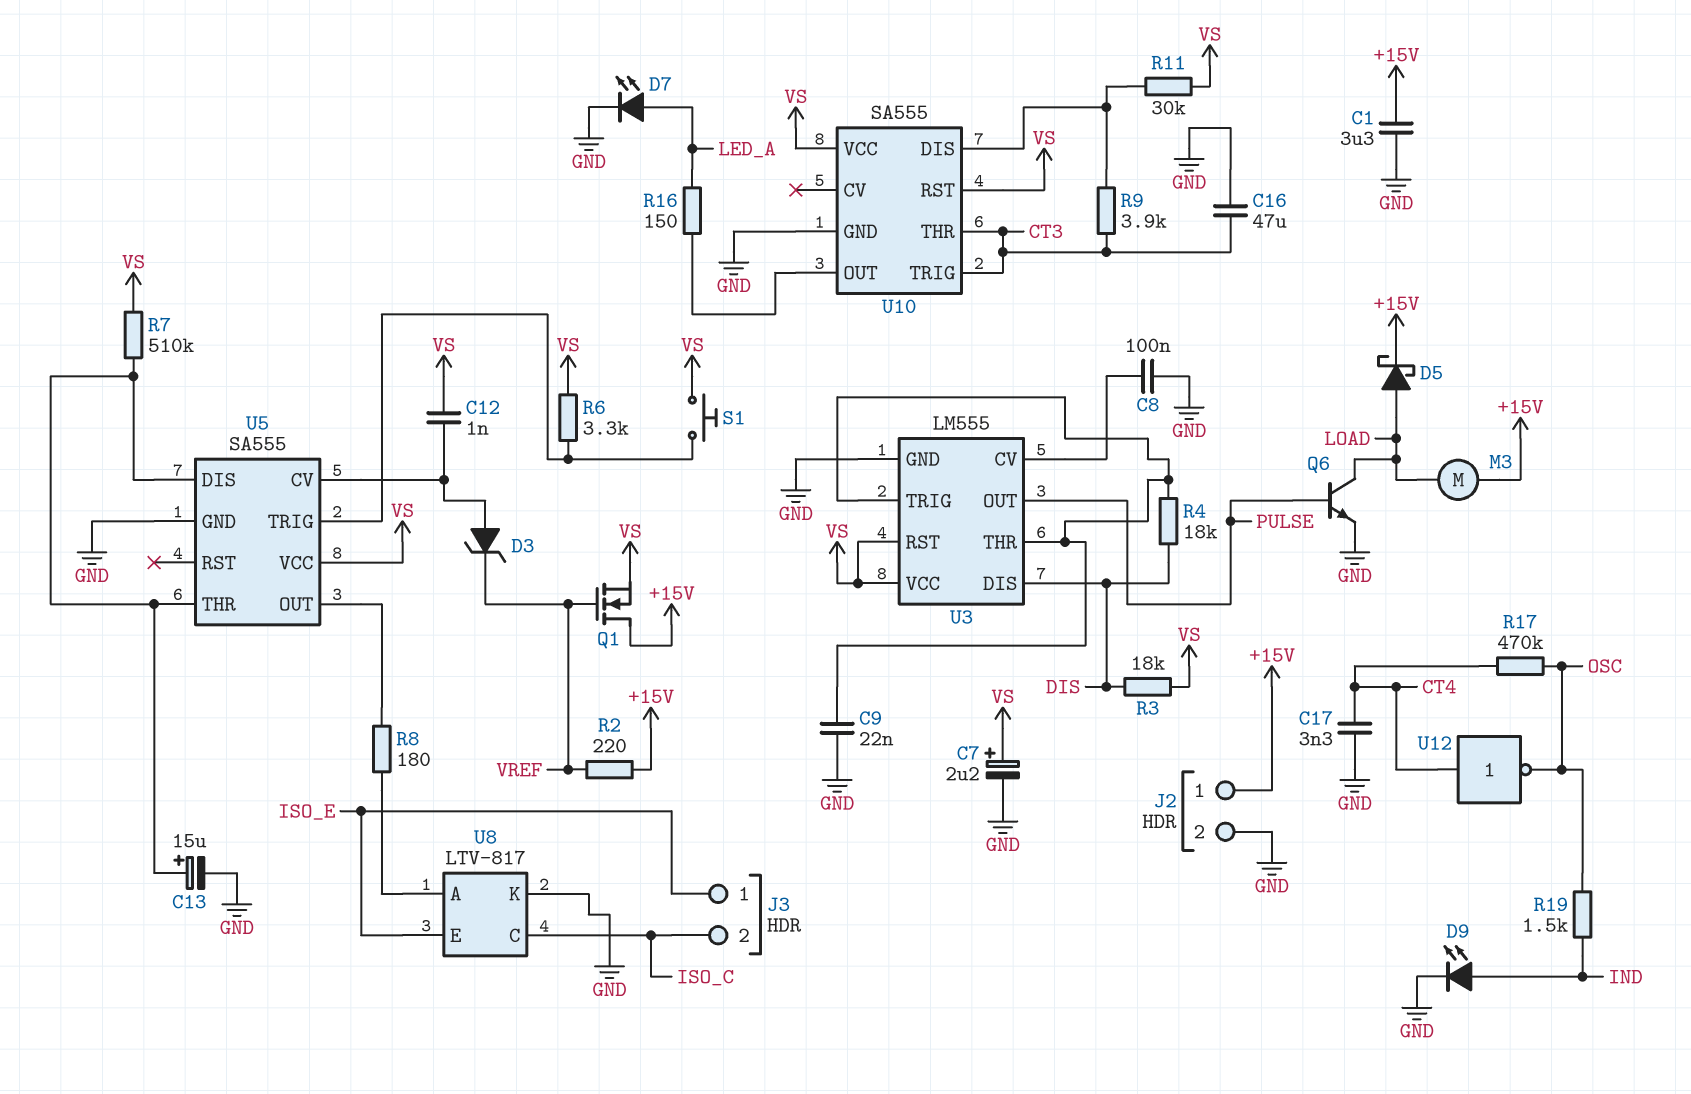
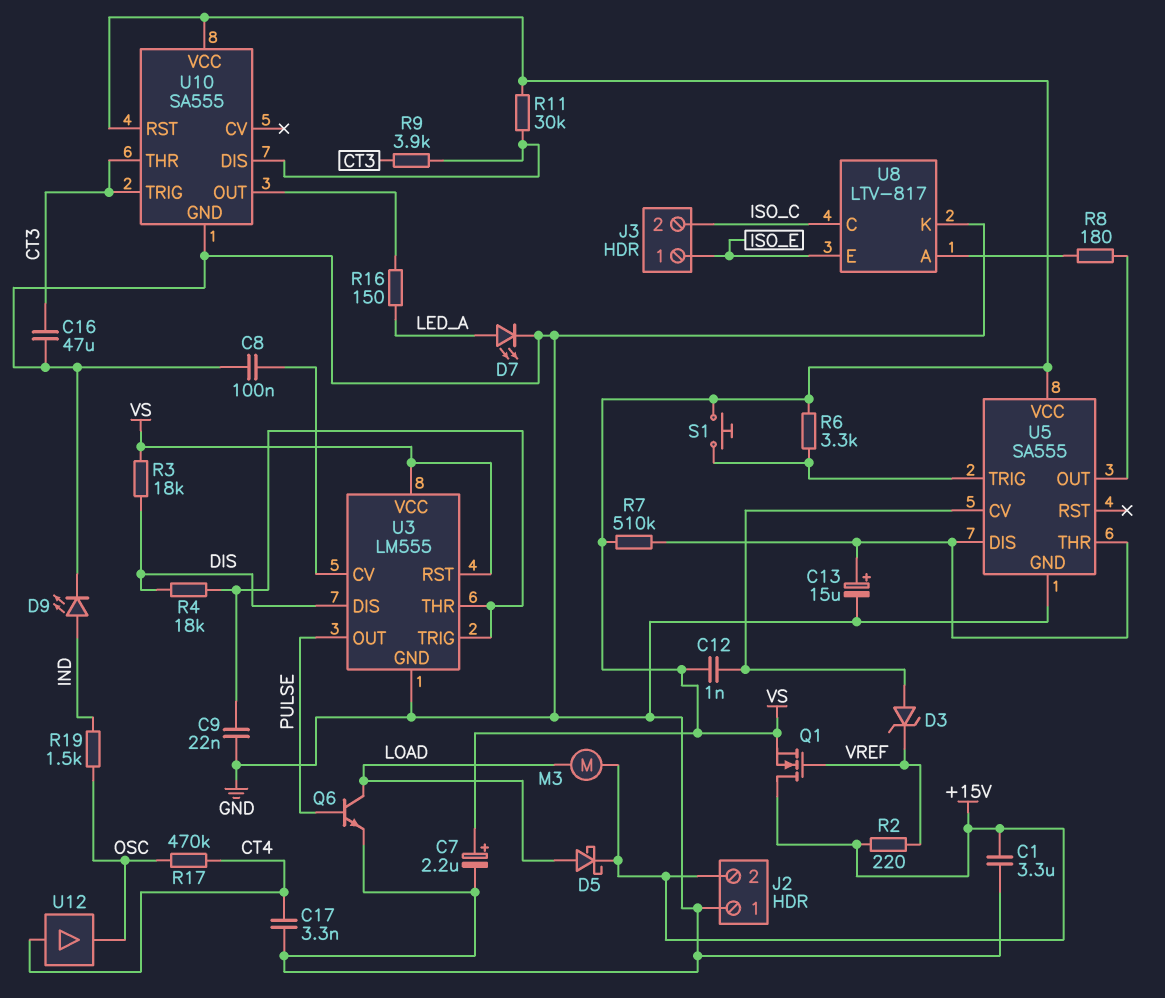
J2 pin 1: +15V -> GND
J2 pin 2: GND -> +15V
U12: NOT (in CT4, out OSC) -> buffer (in CT4, out OSC)

